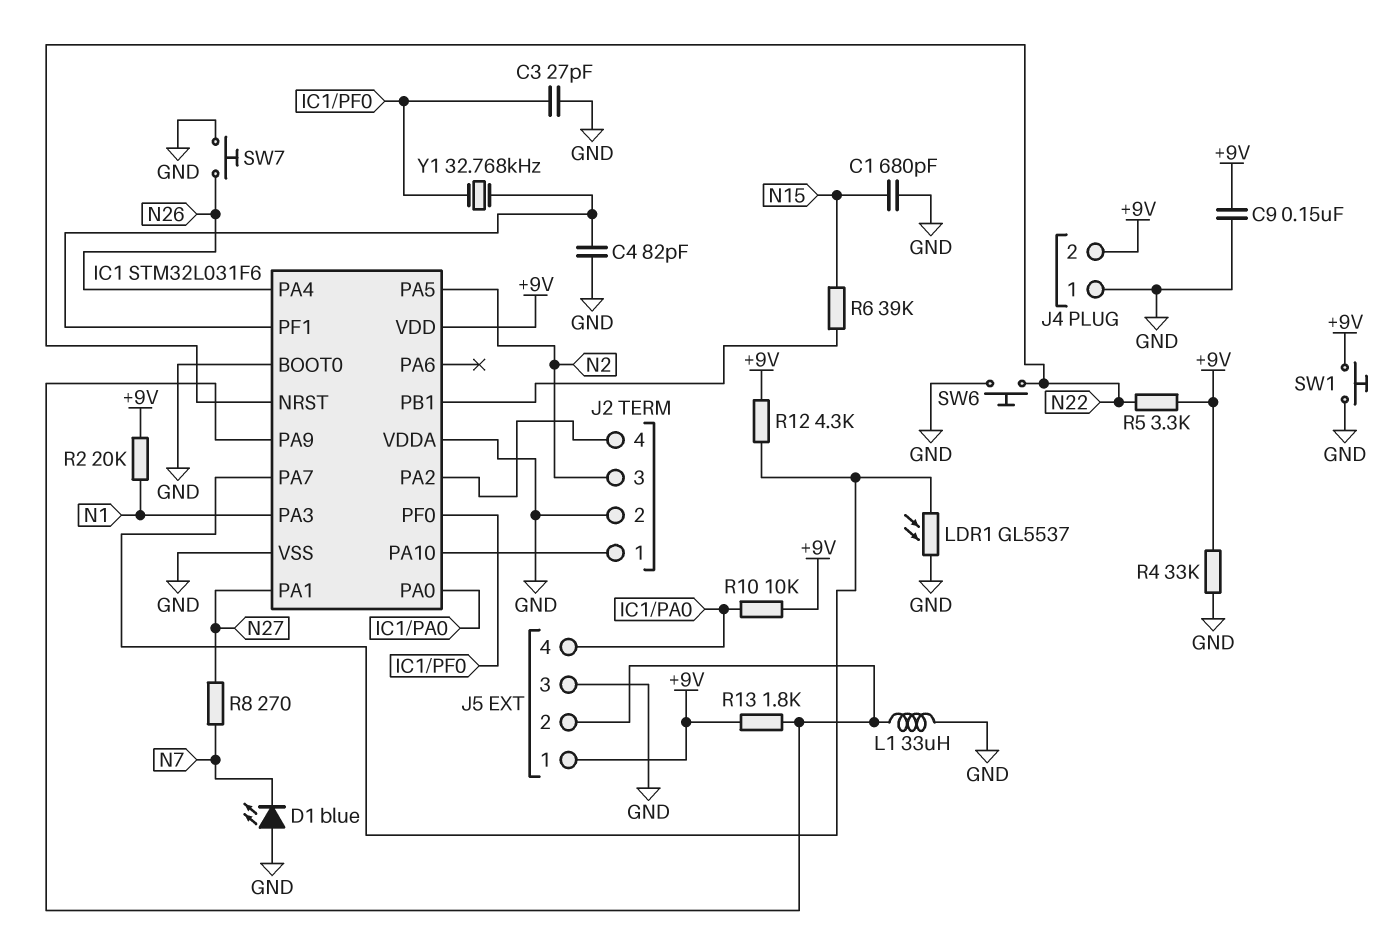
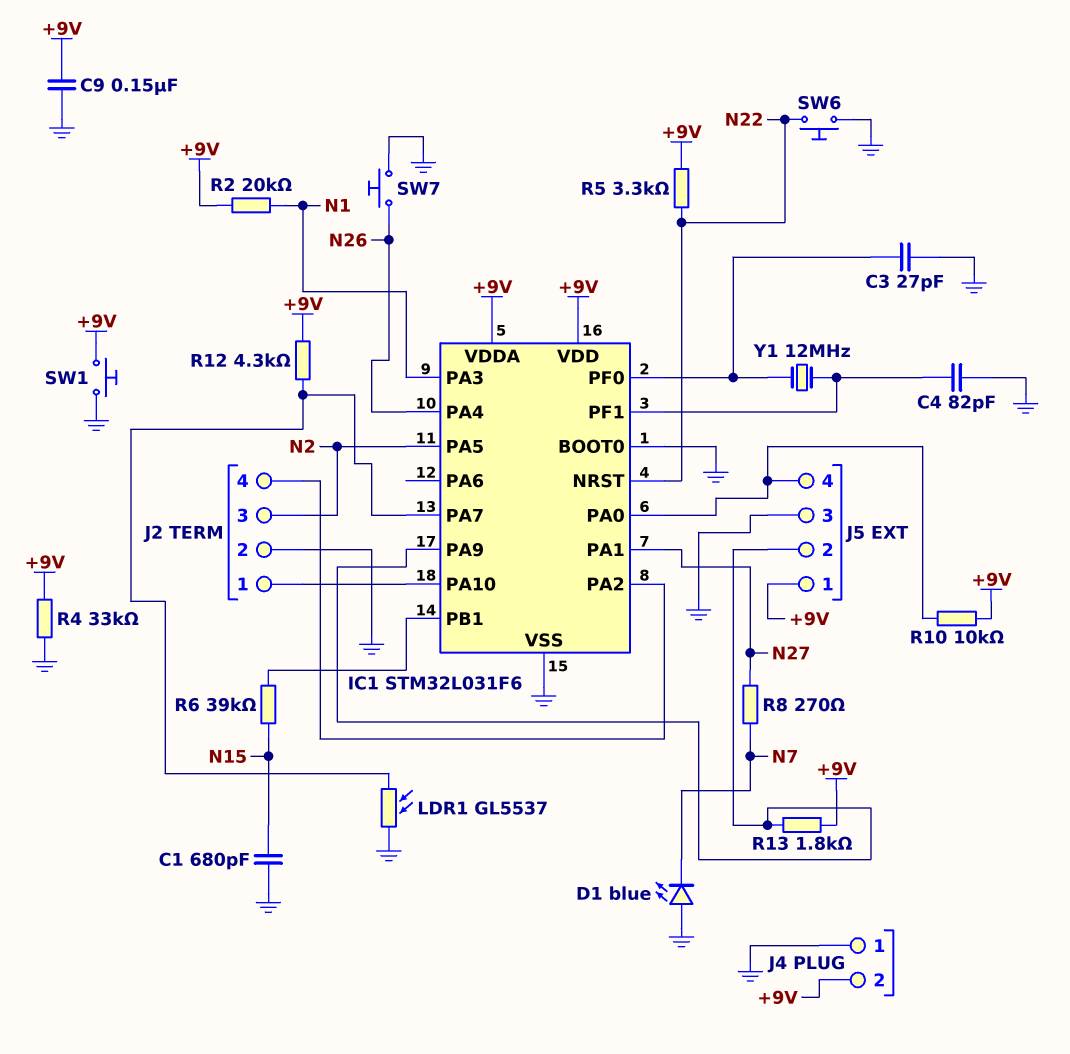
IC1 pin VDDA: GND -> +9V
L1: 33uH (GND, IC1/PA9) -> none
Y1: 32.768kHz (IC1/PF0, IC1/PF1) -> 12MHz (IC1/PF0, IC1/PF1)

